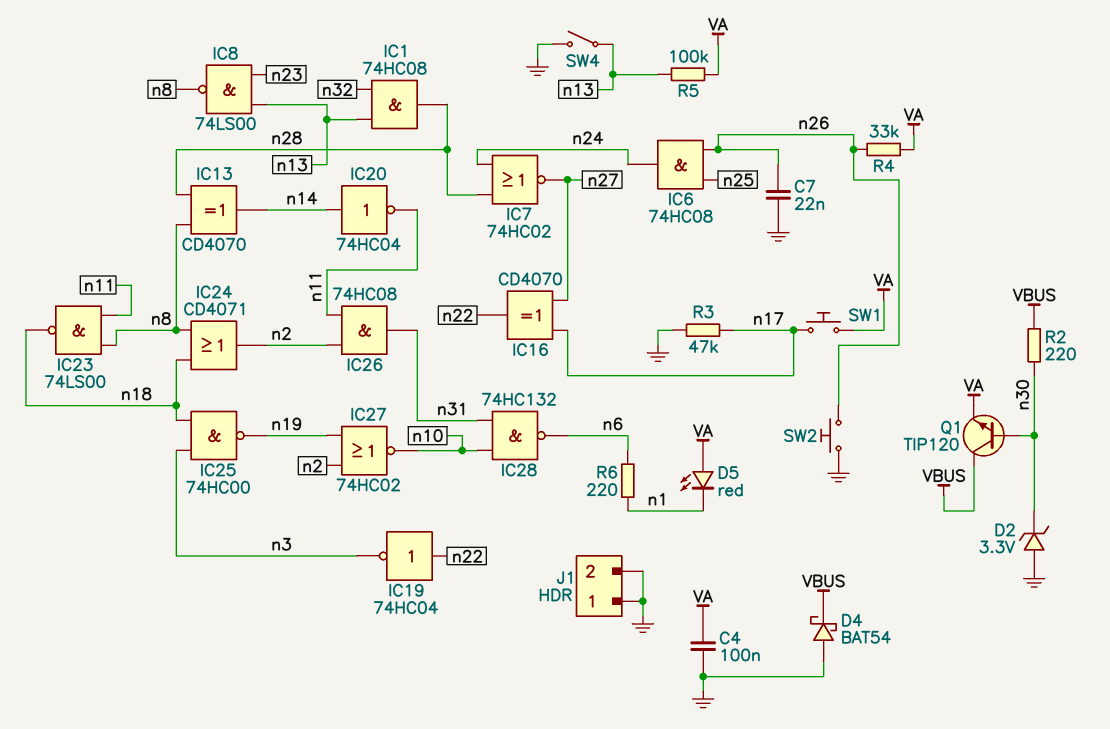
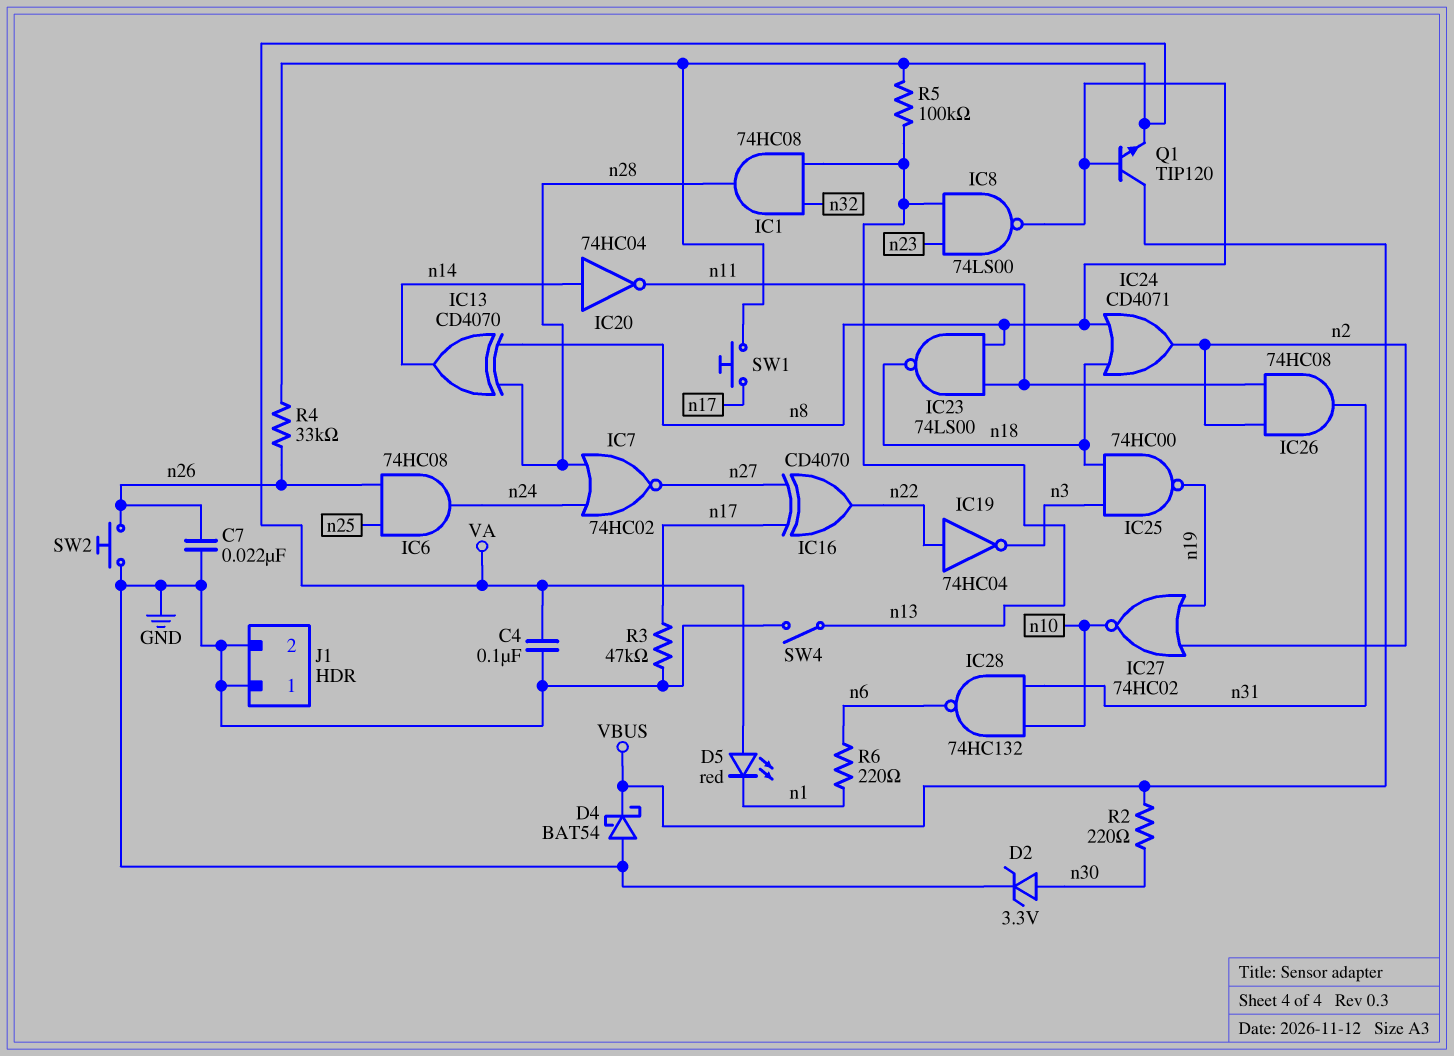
D2: zener 3.3V (A GND, K n30) -> zener 3.3V (A n30, K GND)
Q1: NPN TIP120 (B n30, C VBUS, E VA) -> NPN TIP120 (B n8, C VBUS, E VA)

